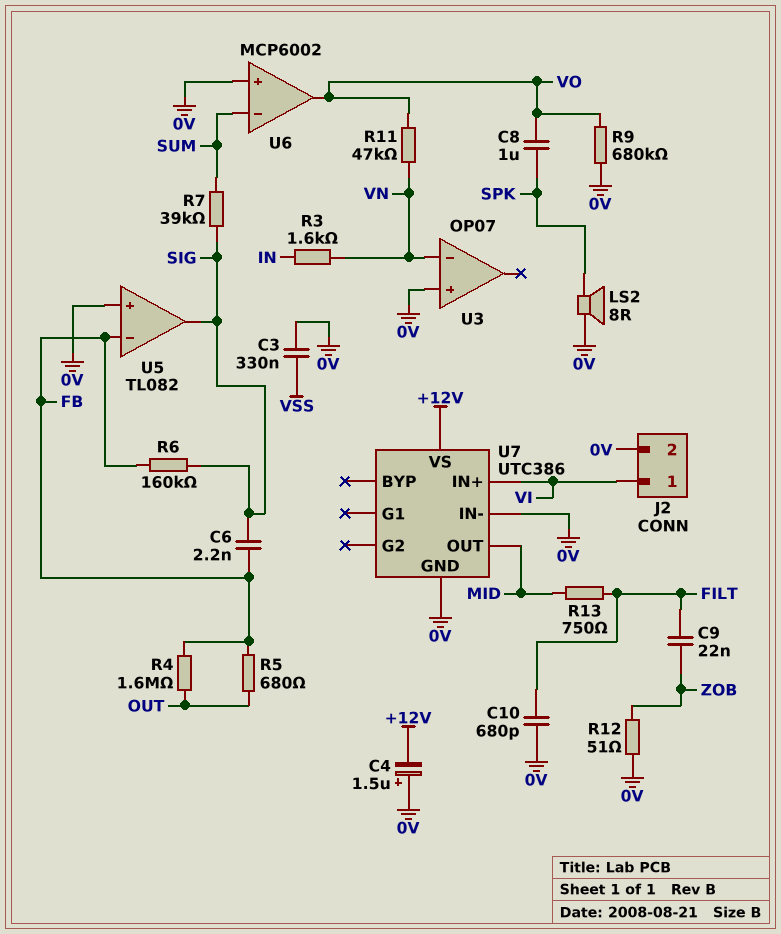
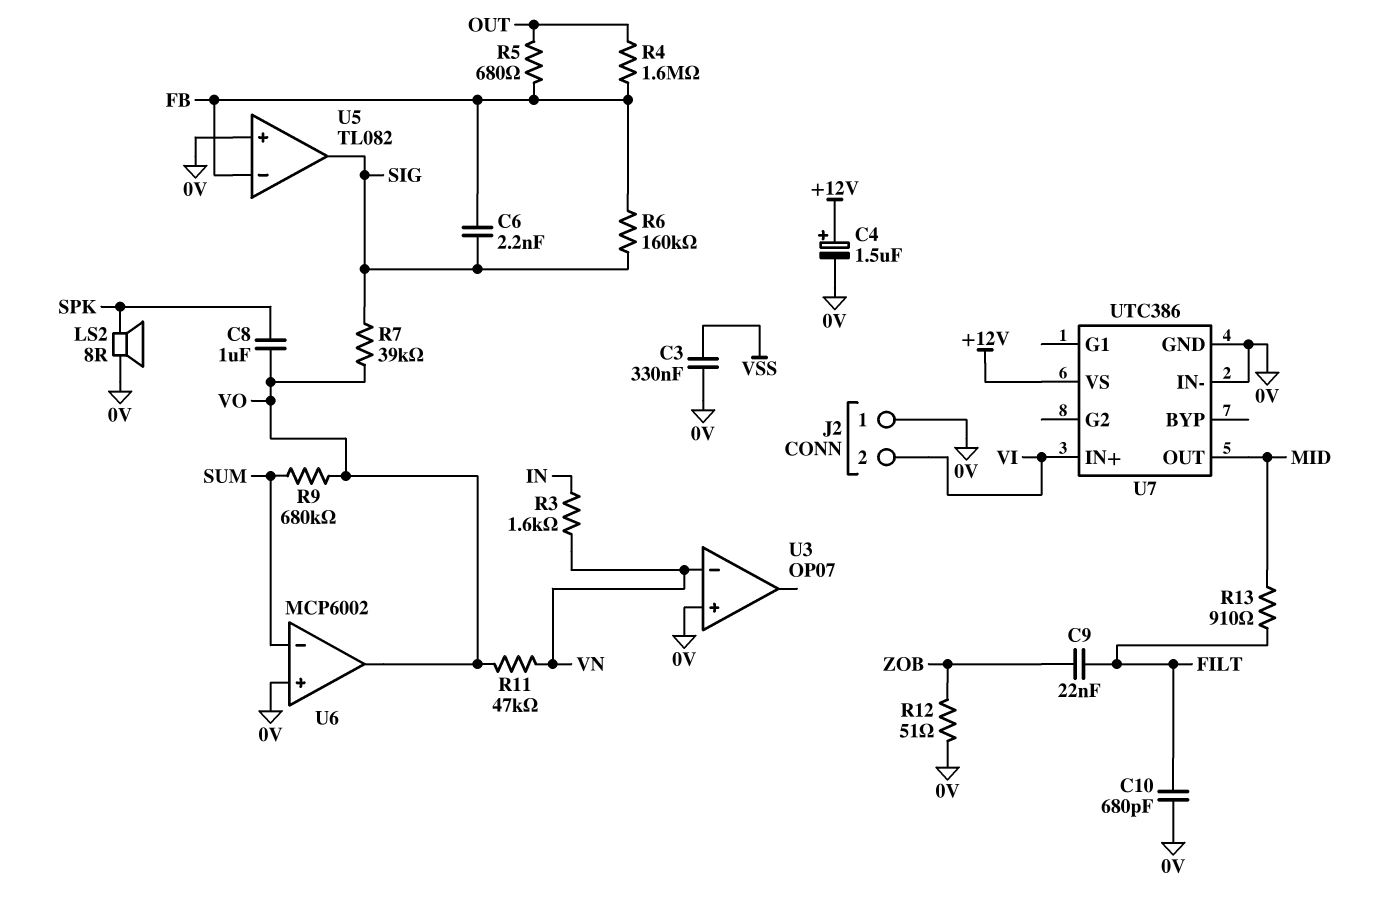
C4: 1.5uF (plus 0V, minus +12V) -> 1.5uF (plus +12V, minus 0V)
J2 pin 1: VI -> 0V
J2 pin 2: 0V -> VI
R7: 39k (SIG, SUM) -> 39k (SIG, VO)
R9: 680k (0V, VO) -> 680k (SUM, VO)
R13: 750 (FILT, MID) -> 910 (FILT, MID)

